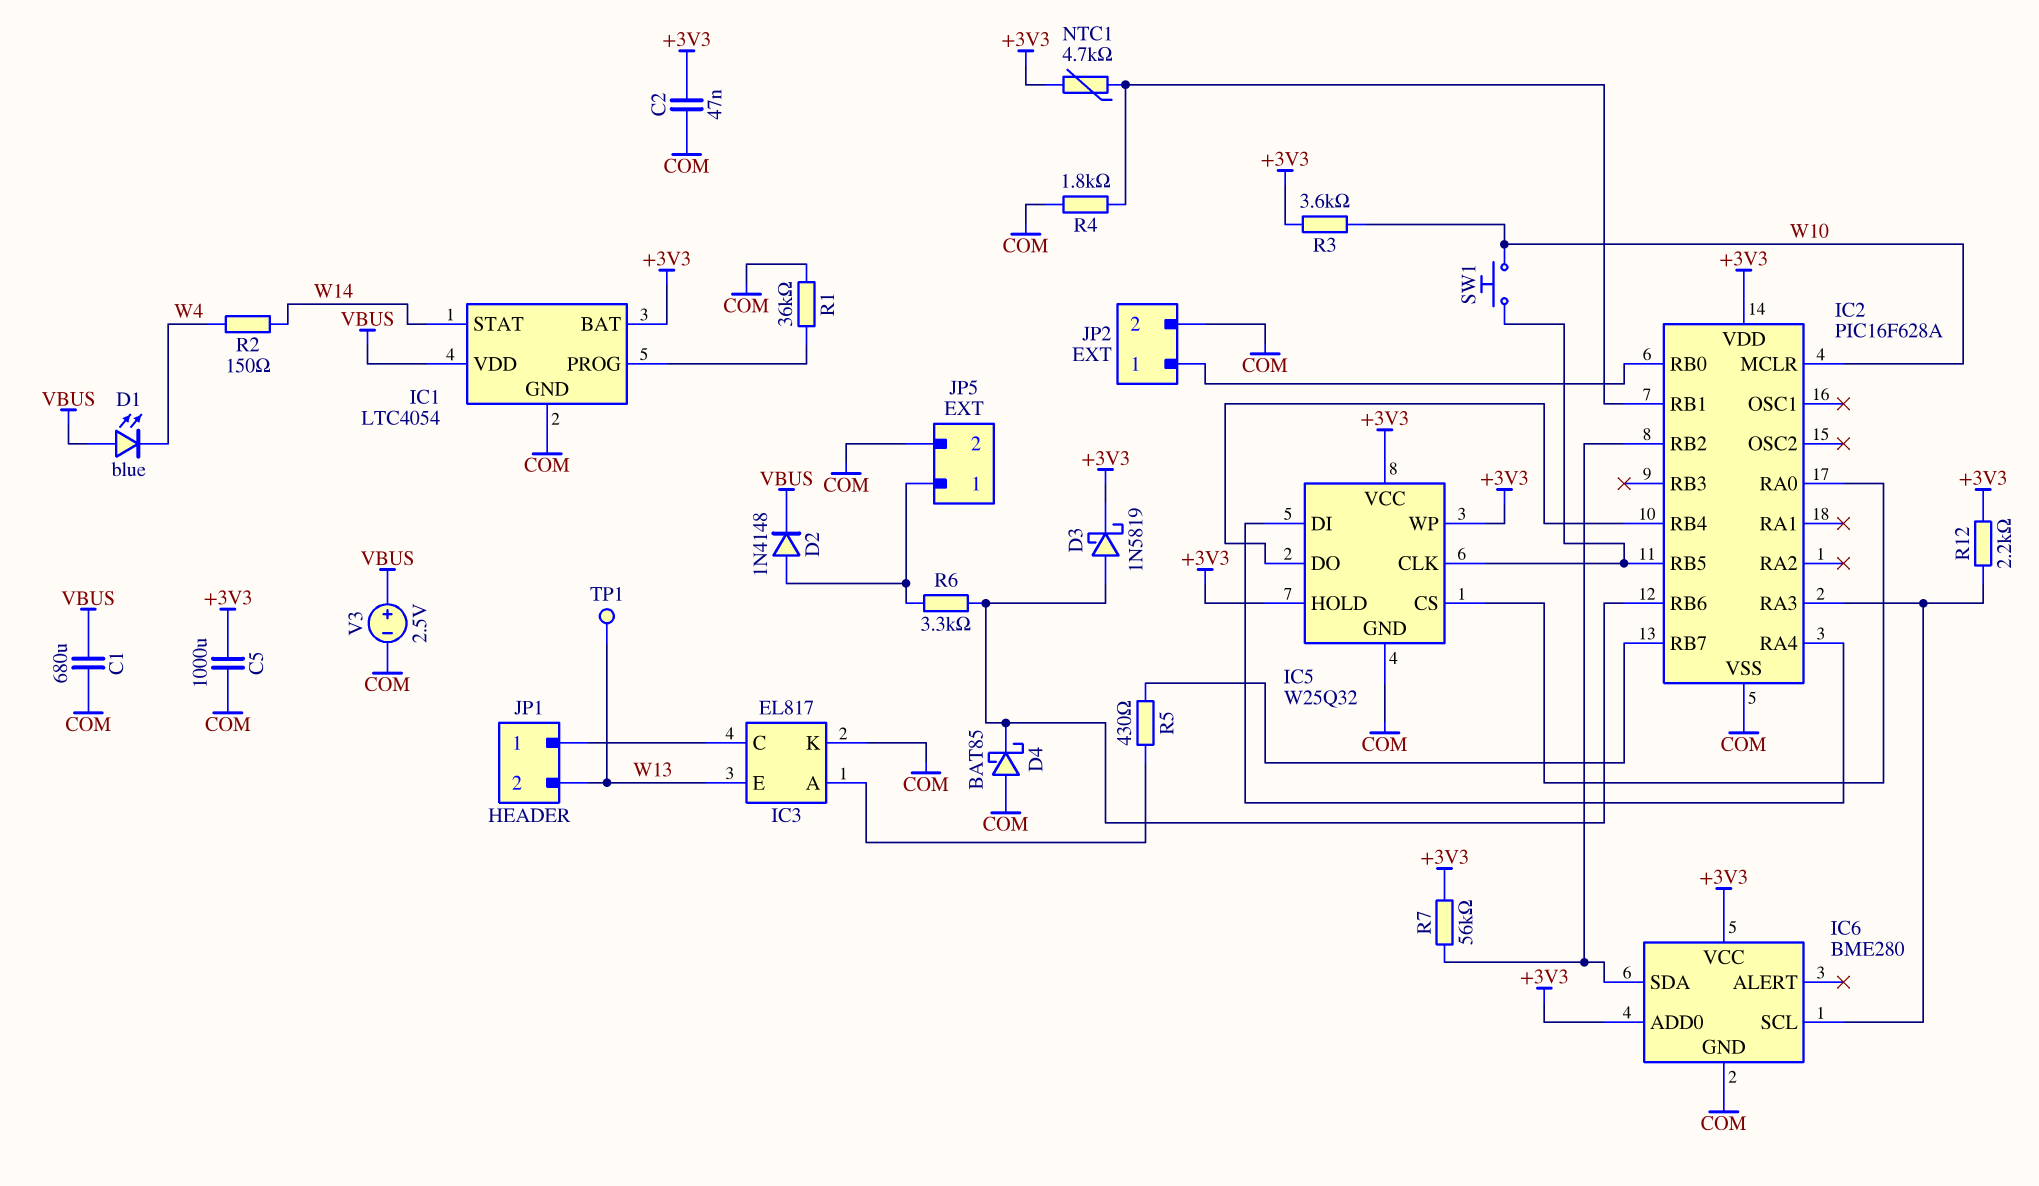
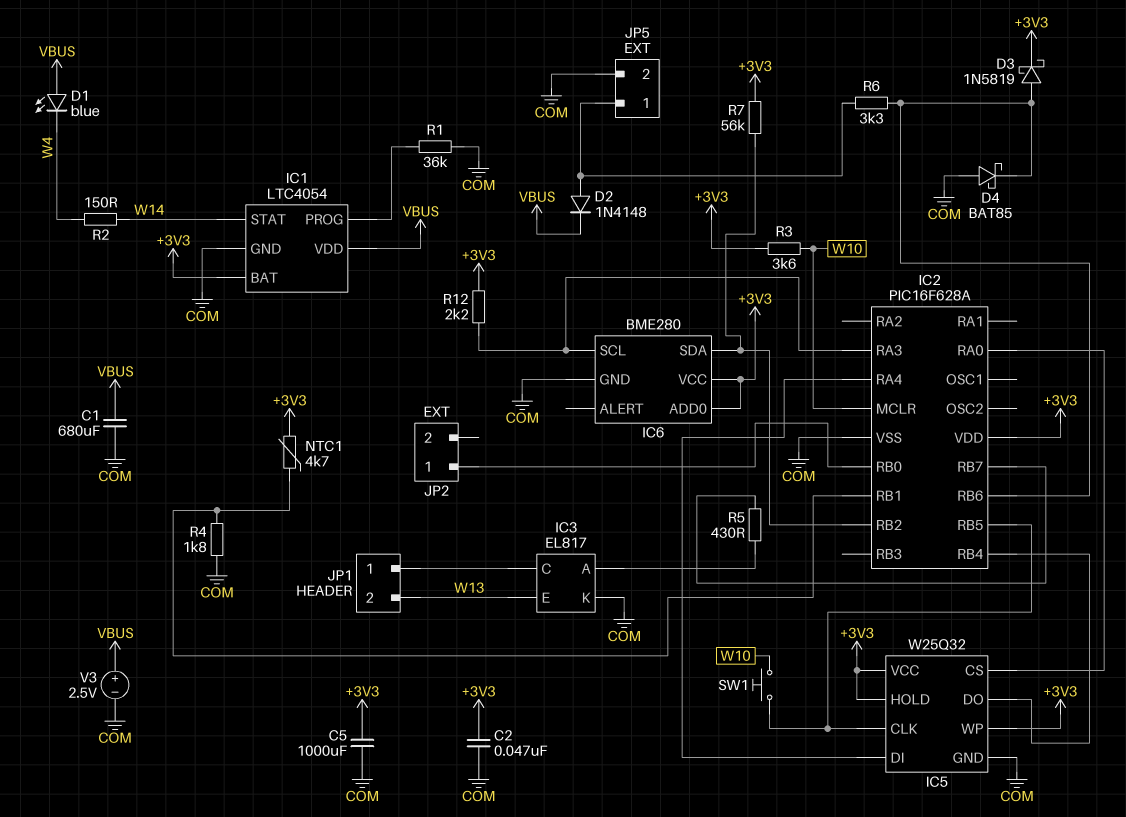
JP2 pin 2: COM -> none
TP1: test point (W13) -> none

